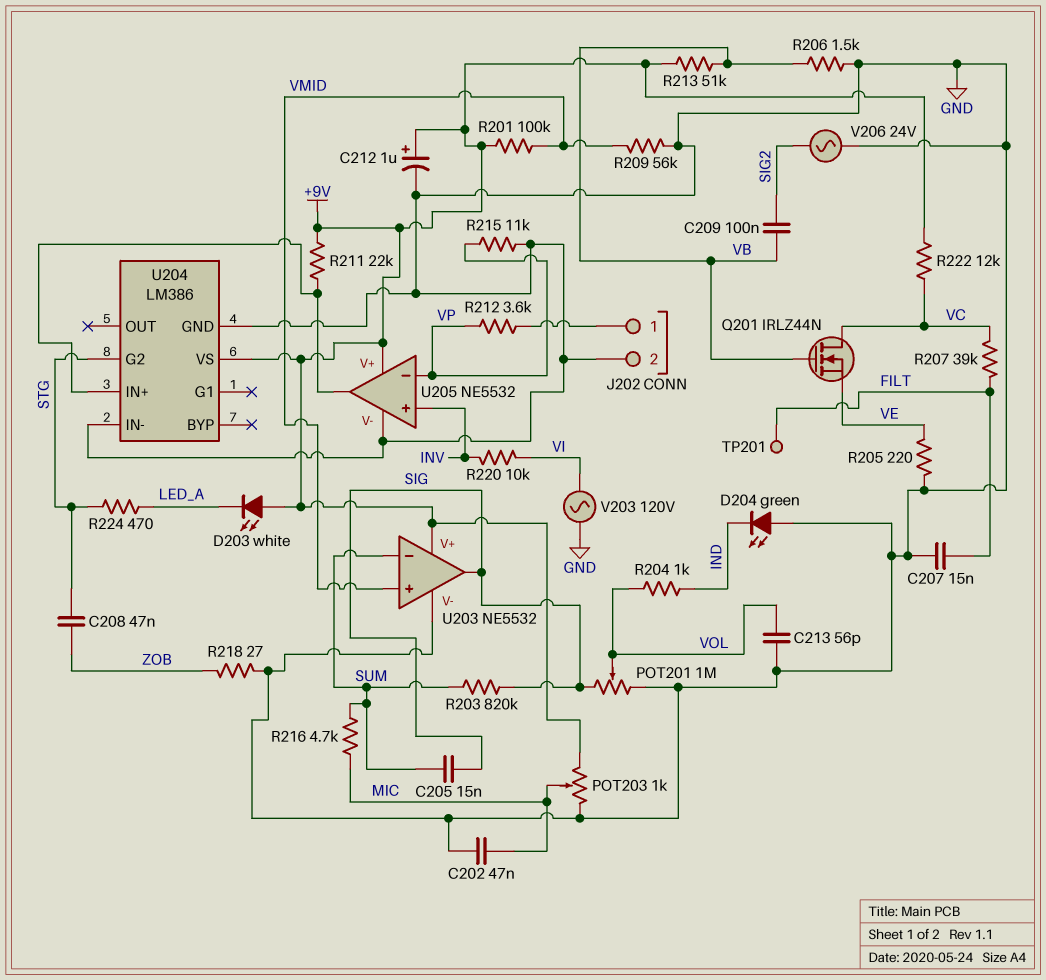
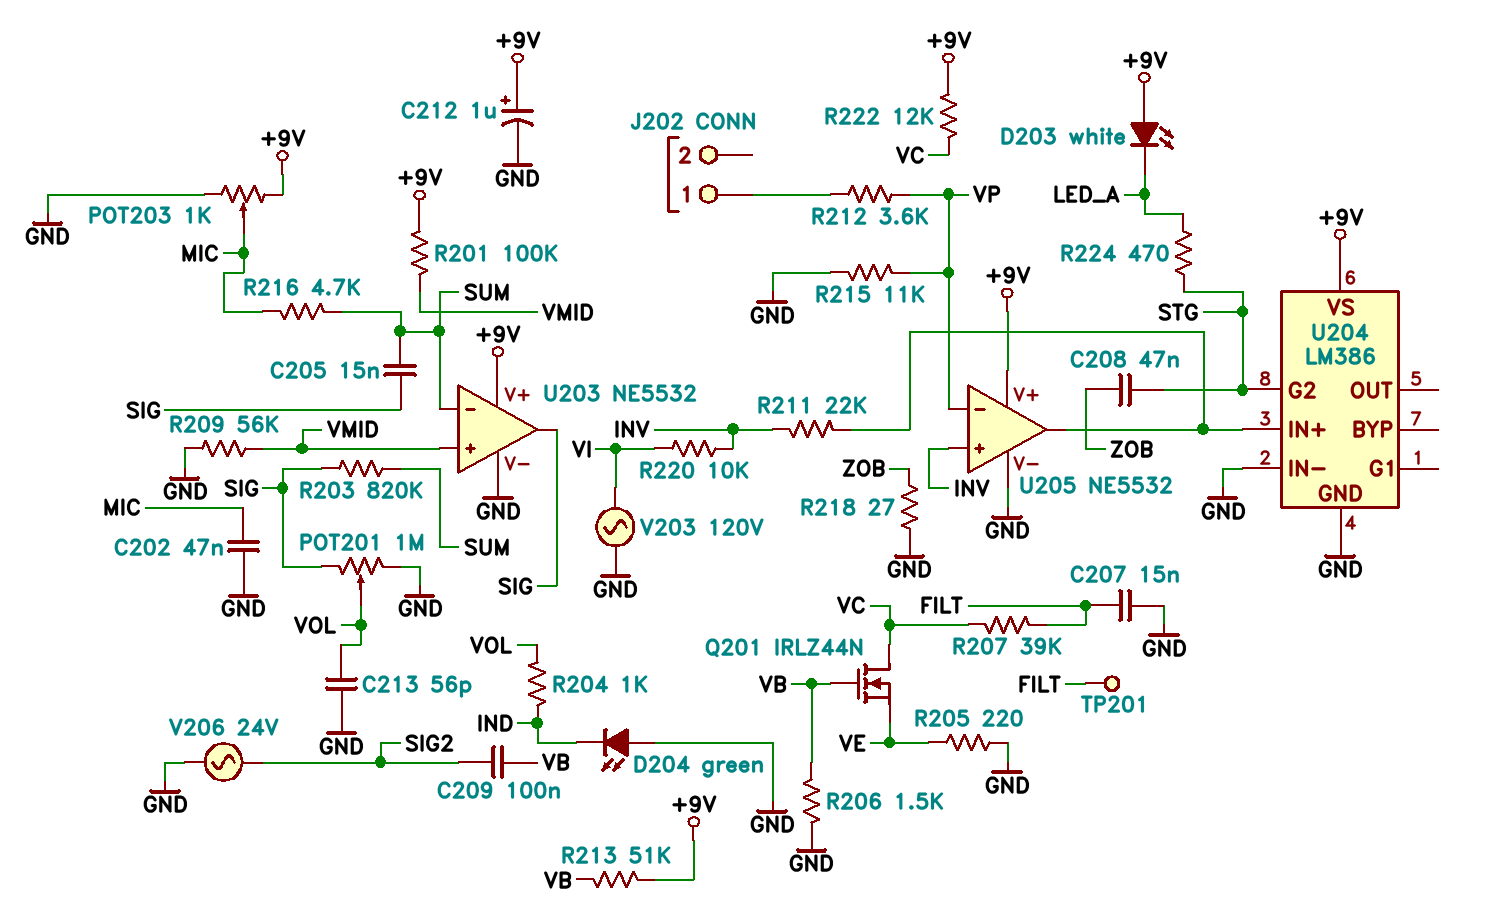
J202 pin 2: GND -> none
R211: 22k (+9V, U204/IN+) -> 22k (INV, U204/IN+)

